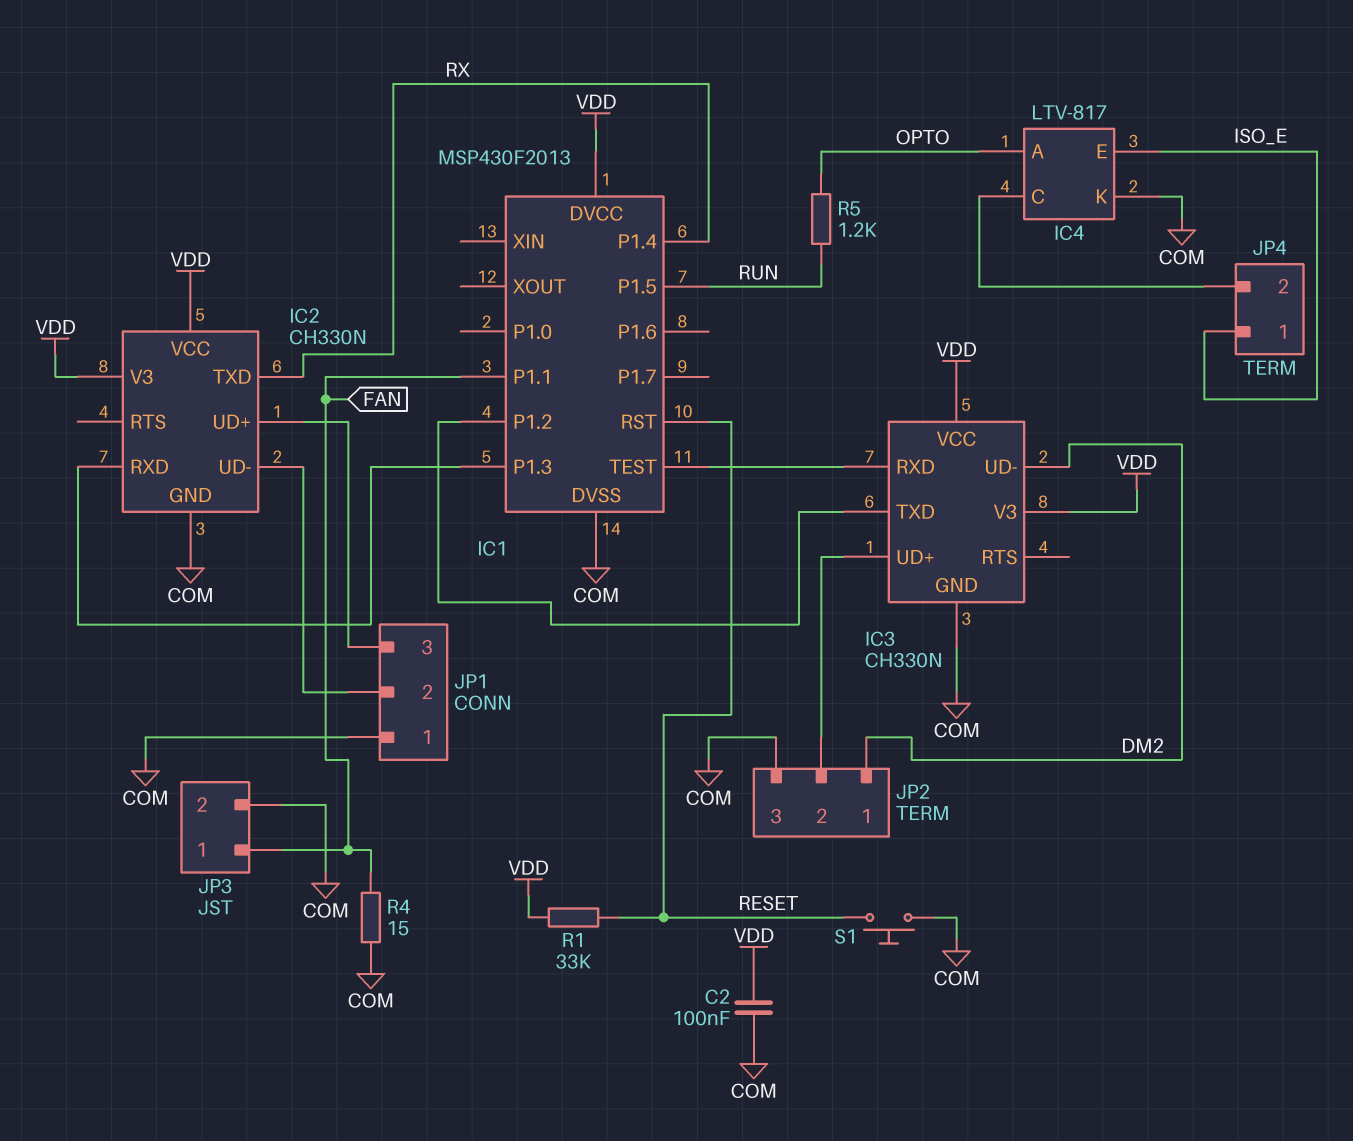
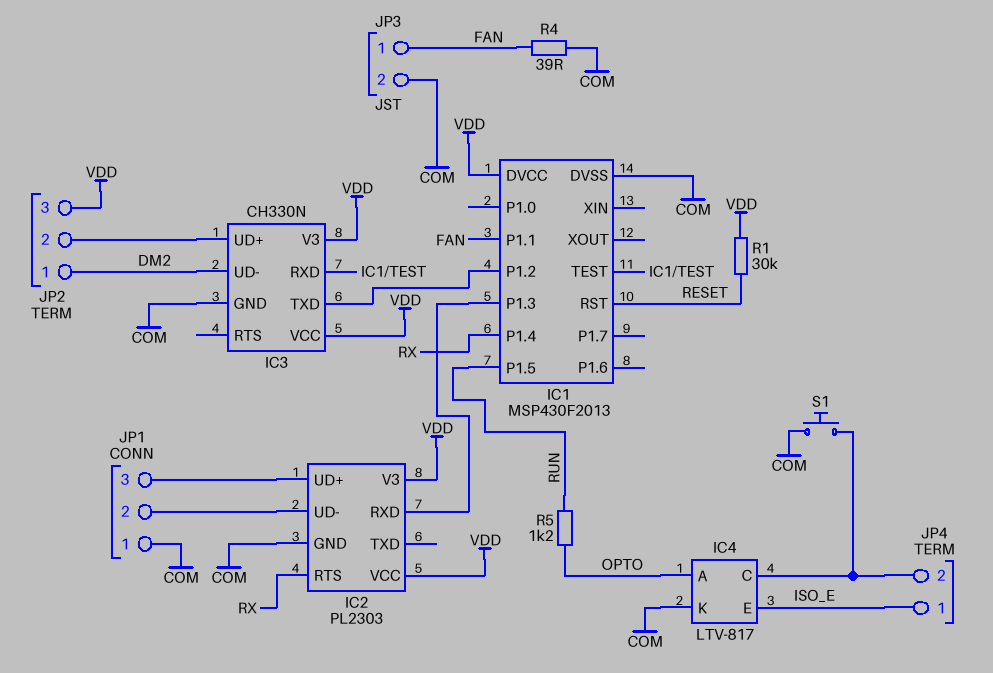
C2: 100nF (COM, VDD) -> none
IC2: CH330N -> PL2303
IC2 pin RTS: none -> RX
IC2 pin TXD: RX -> none
JP2 pin 3: COM -> VDD
R1: 33k (RESET, VDD) -> 30k (RESET, VDD)
R4: 15 (COM, FAN) -> 39 (COM, FAN)
S1: button (COM, RESET) -> button (COM, IC4/C)

